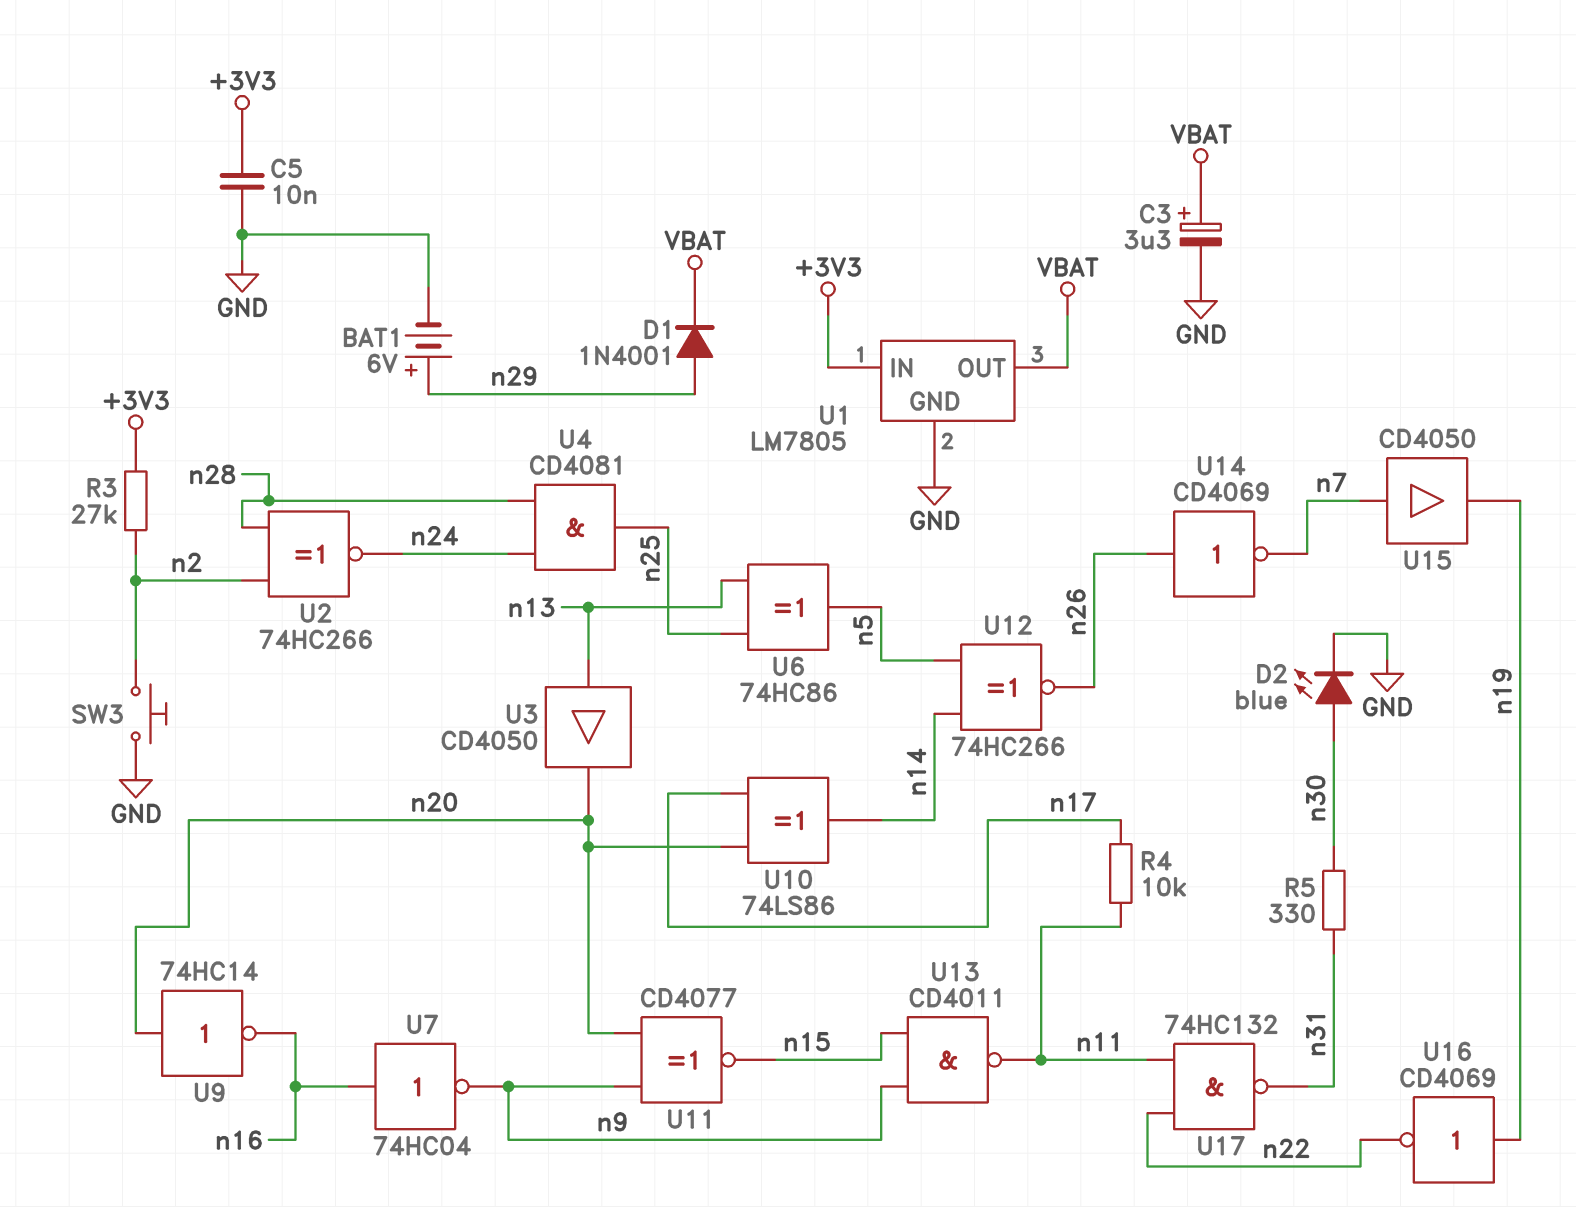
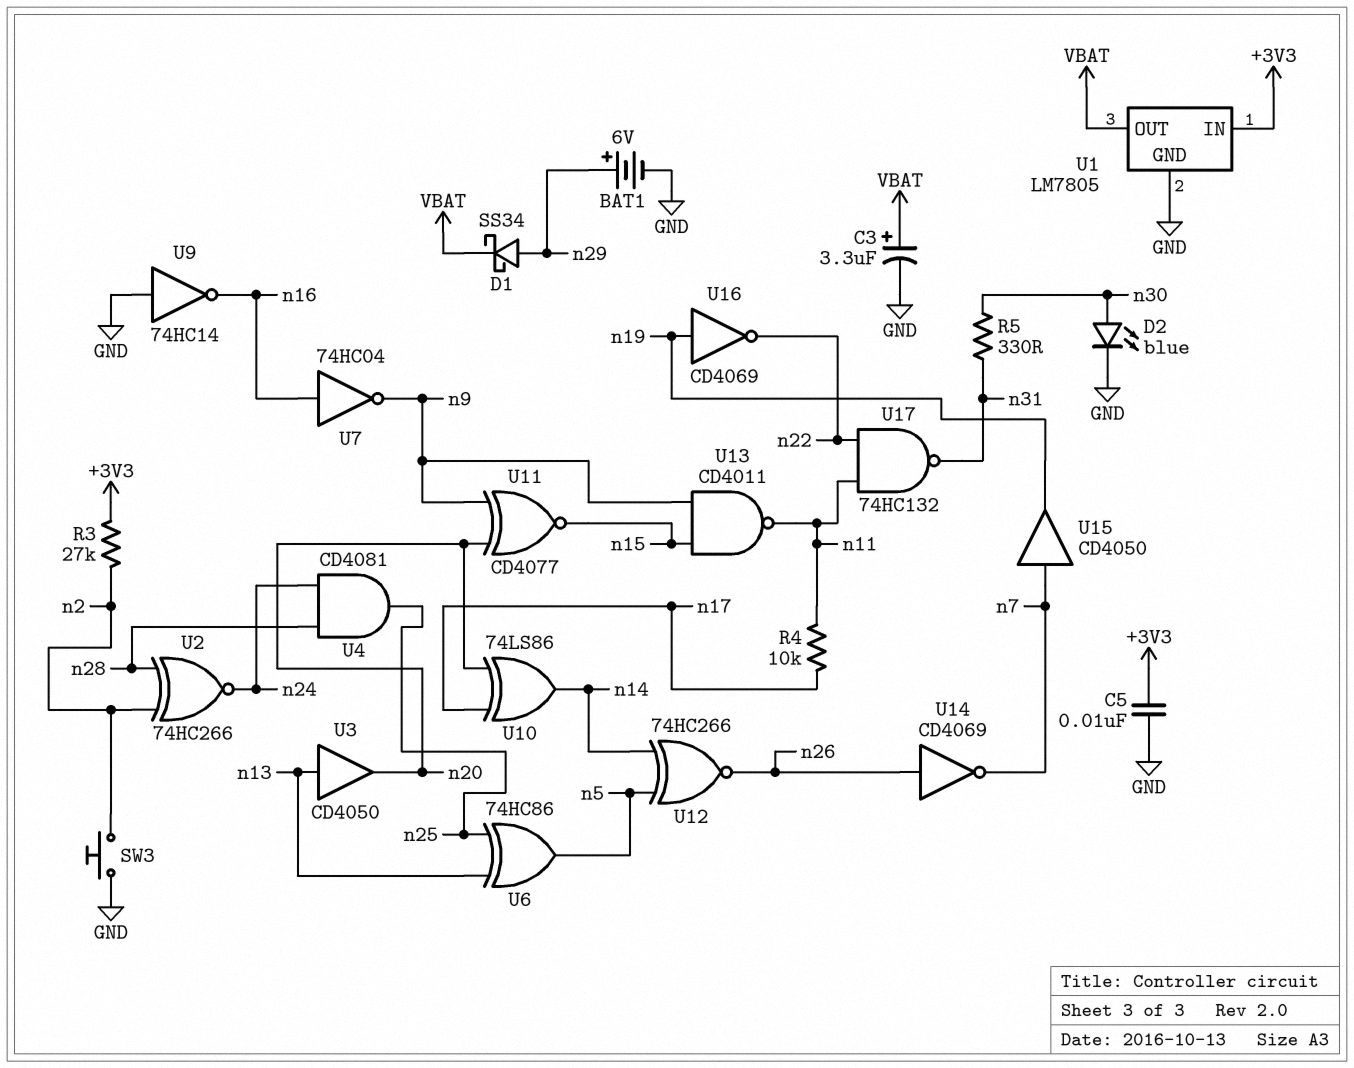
D1: diode 1N4001 (A n29, K VBAT) -> schottky SS34 (A n29, K VBAT)
U9: NOT 74HC14 (in n20, out n16) -> NOT 74HC14 (in GND, out n16)

